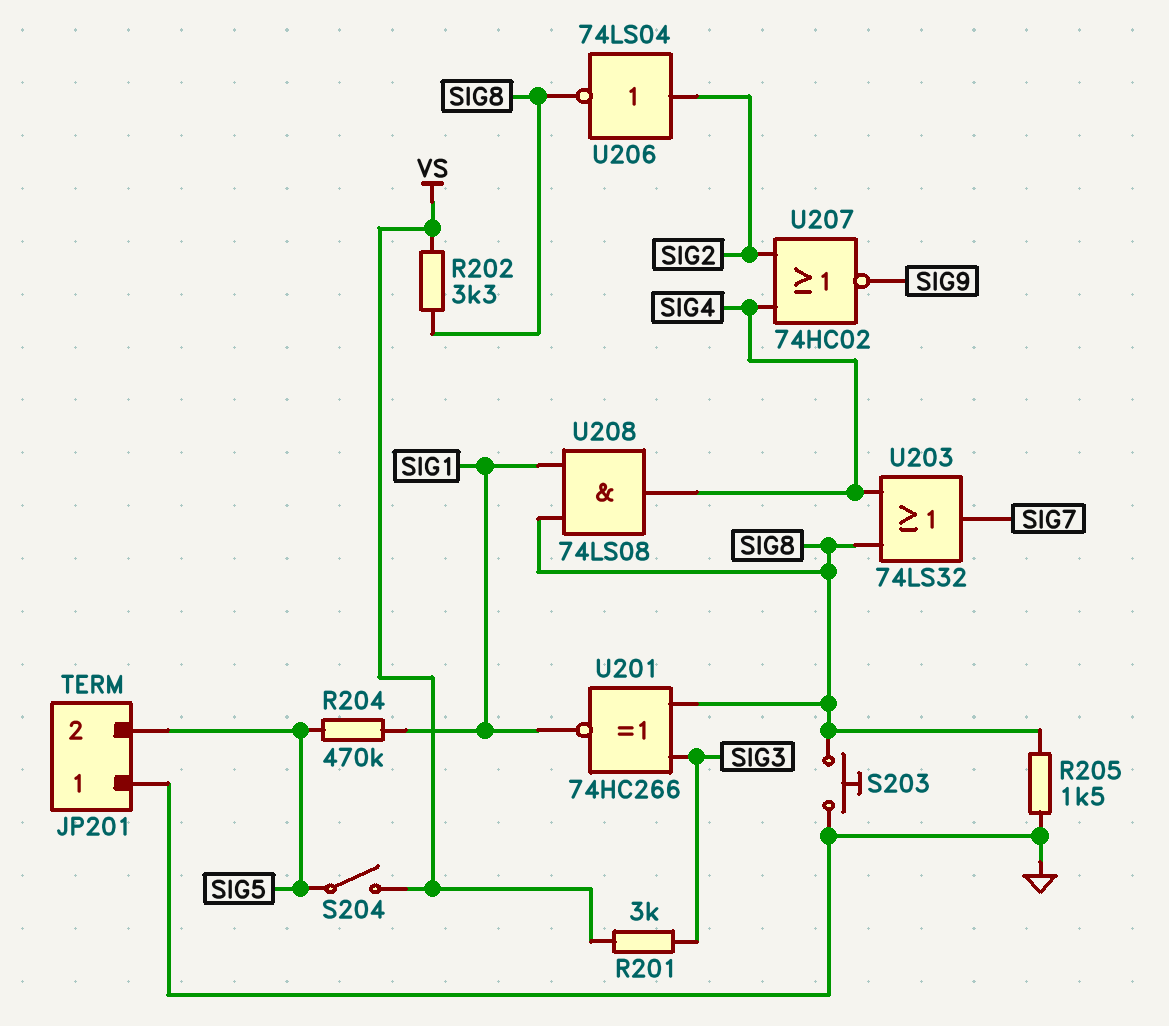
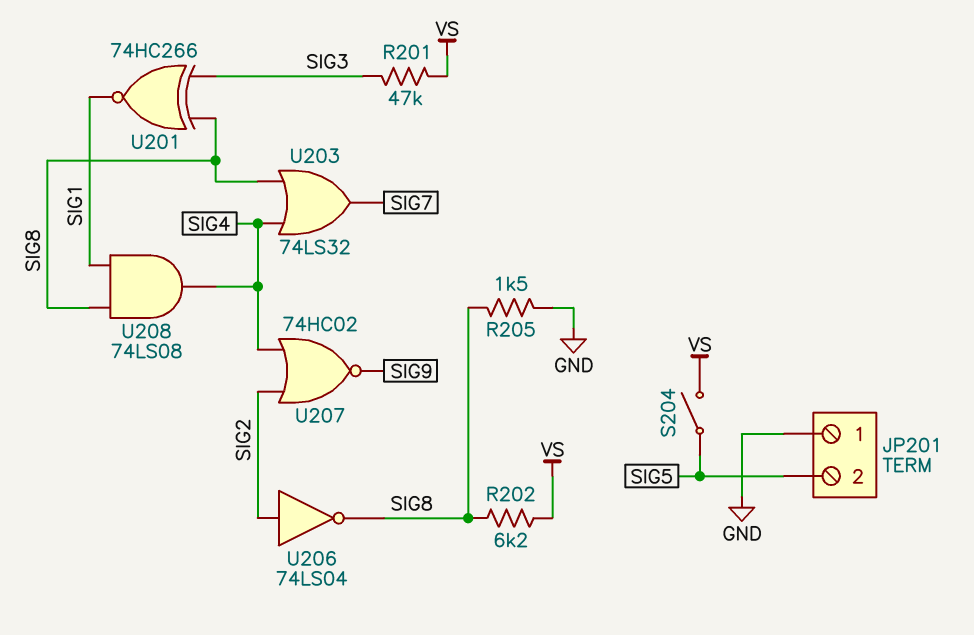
R201: 3k (SIG3, VS) -> 47k (SIG3, VS)
R202: 3.3k (SIG8, VS) -> 6.2k (SIG8, VS)
R204: 470k (SIG1, SIG5) -> none
S203: button (GND, SIG8) -> none

